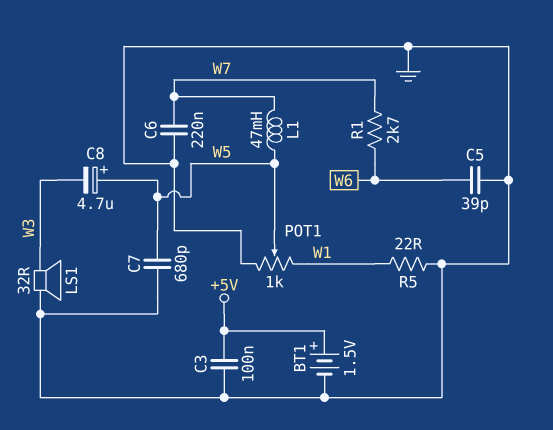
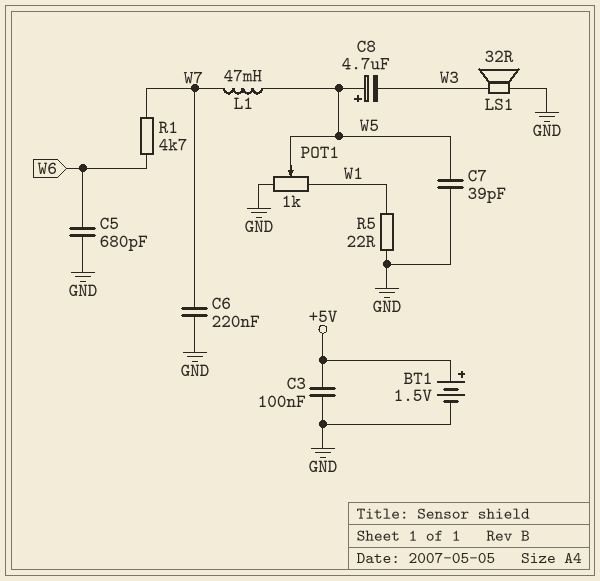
C5: 39pF (GND, W6) -> 680pF (GND, W6)
C7: 680pF (GND, W5) -> 39pF (GND, W5)
R1: 2.7k (W6, W7) -> 4.7k (W6, W7)

